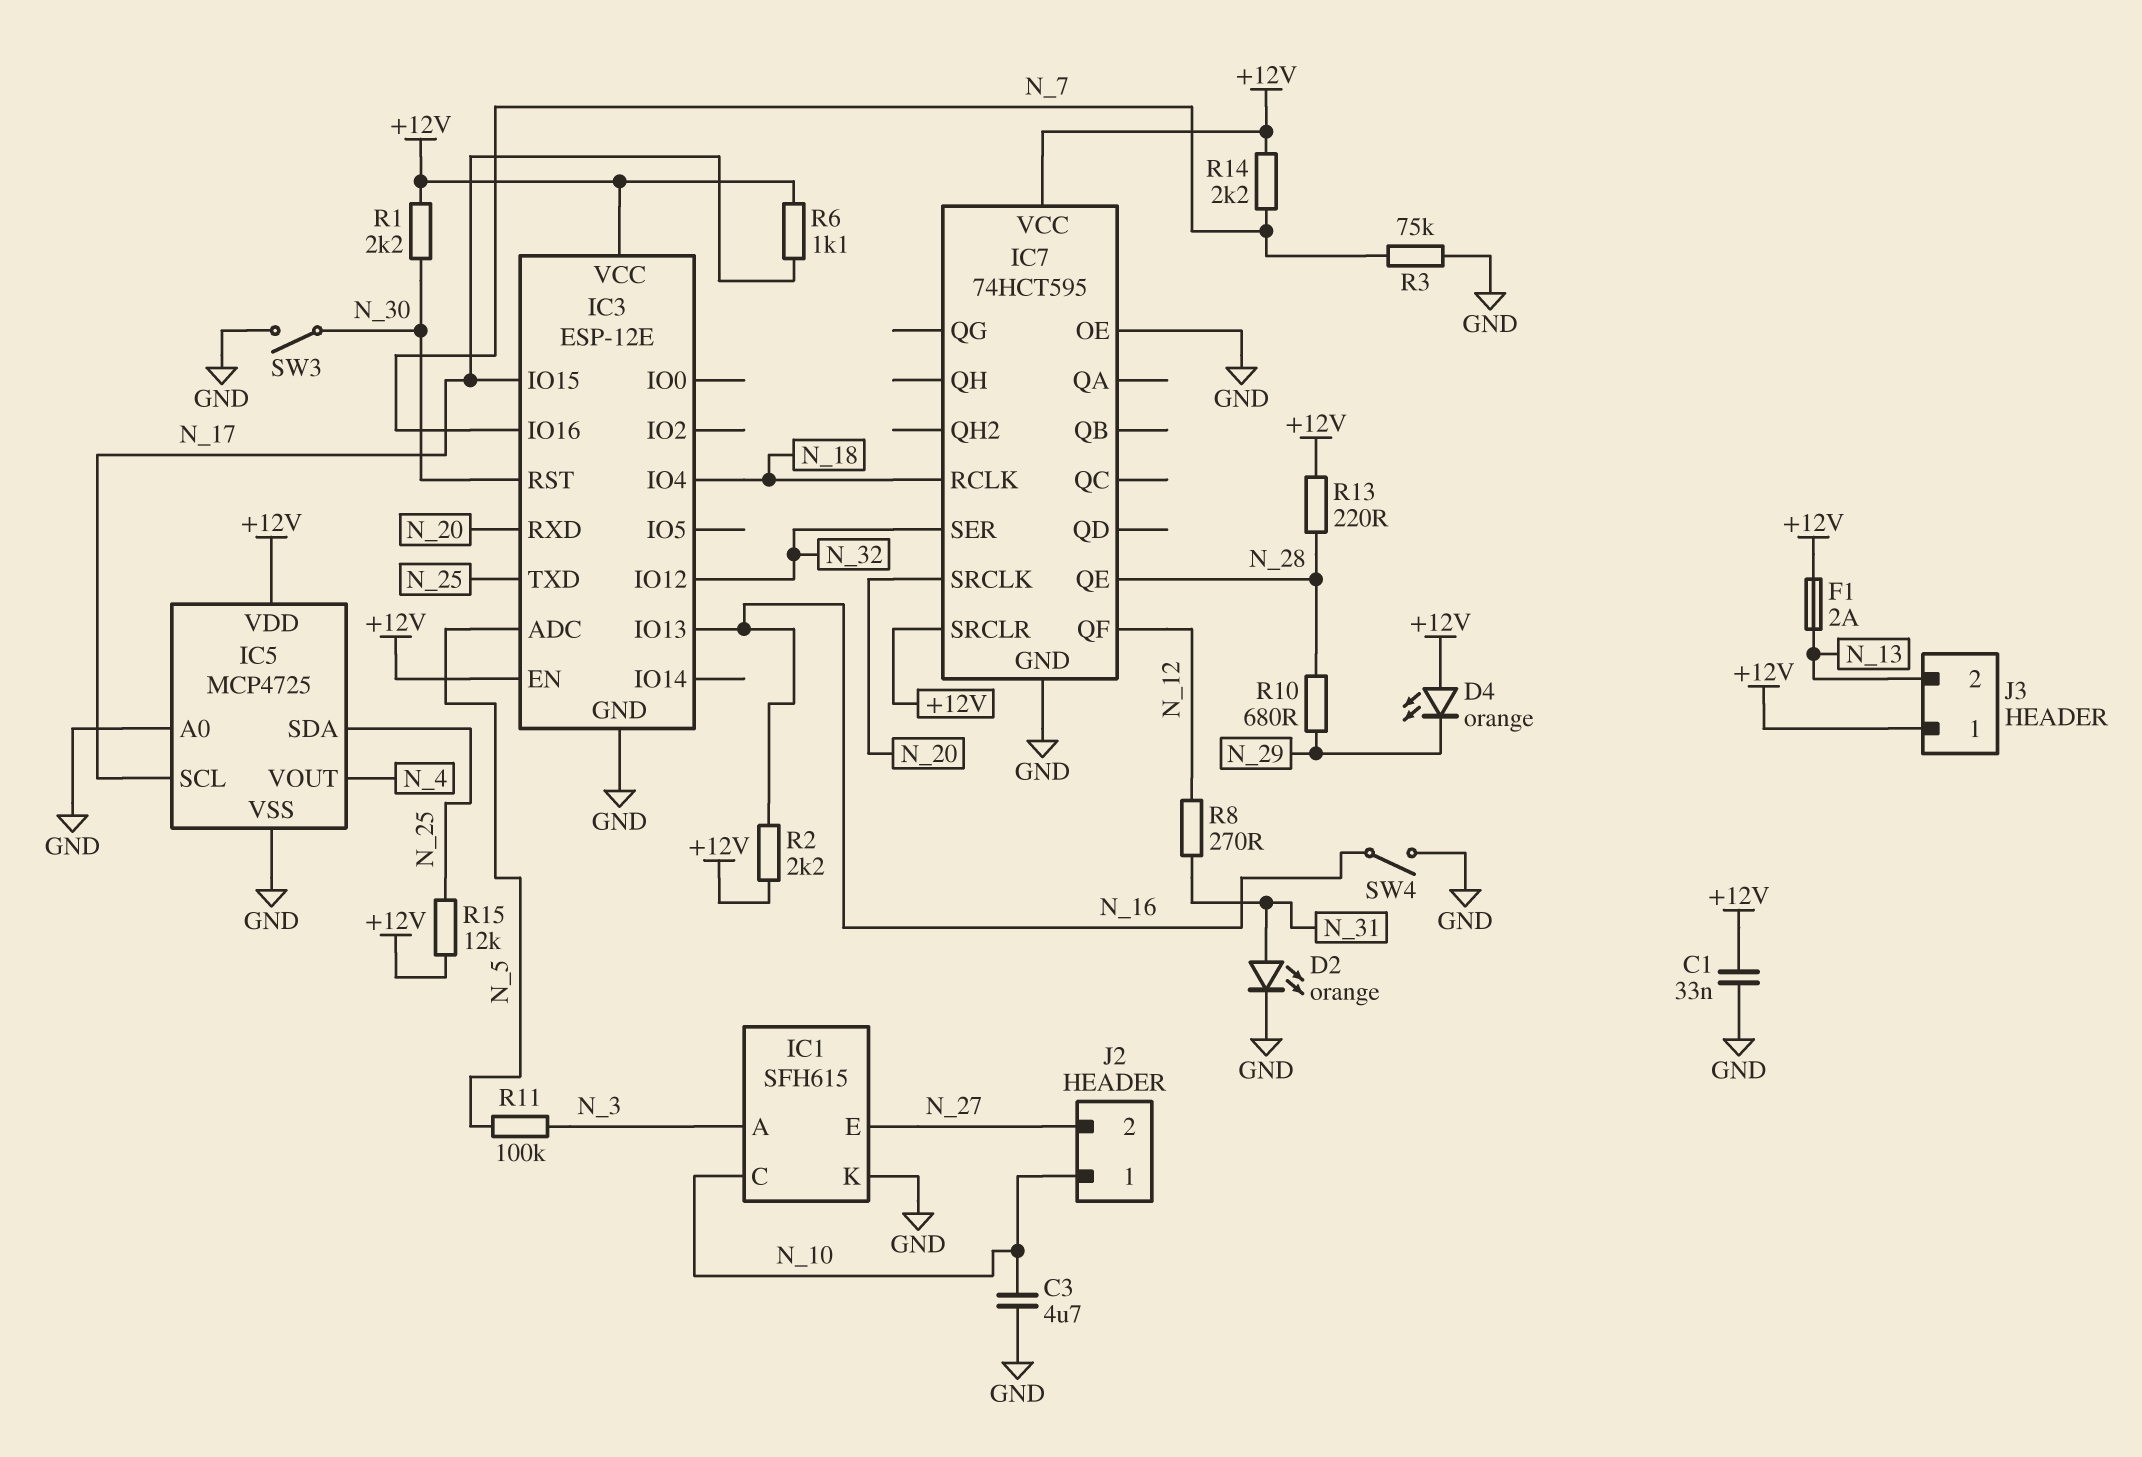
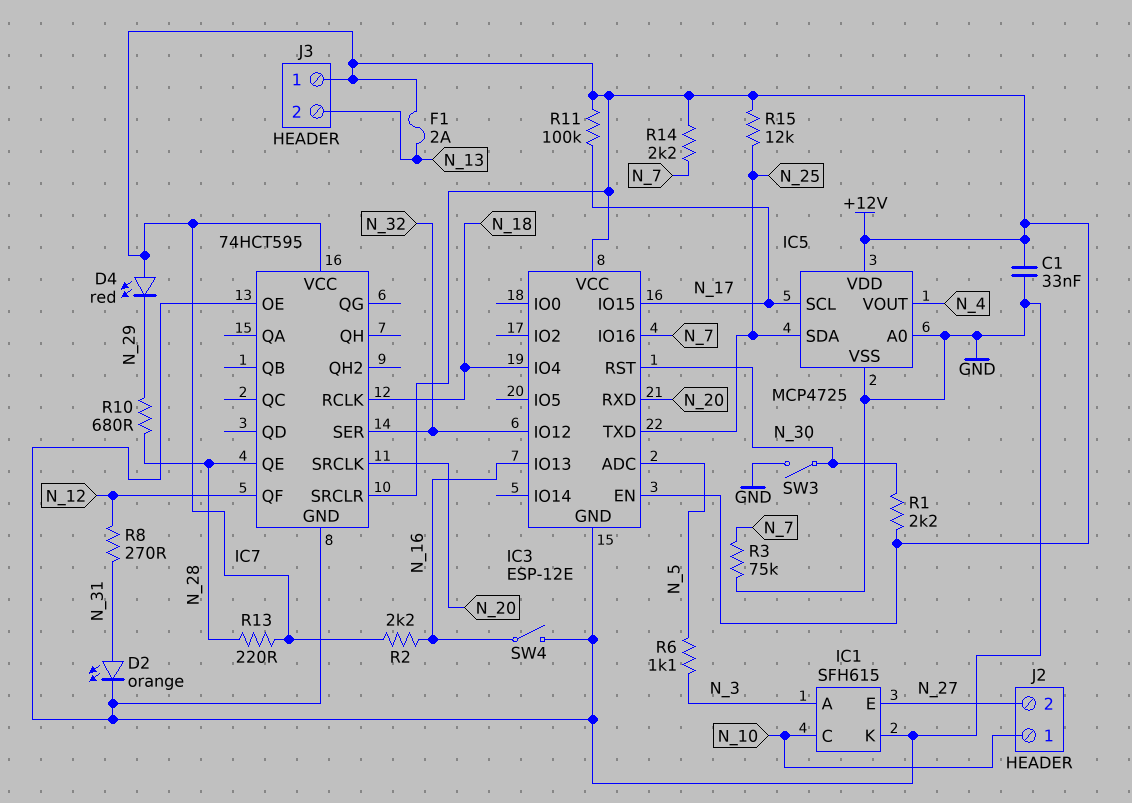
C3: 4.7uF (GND, N_10) -> none
D4: LED orange (A +12V, K N_29) -> LED red (A +12V, K N_29)
R6: 1.1k (+12V, N_17) -> 1.1k (N_3, N_5)
R11: 100k (N_3, N_5) -> 100k (+12V, N_17)

